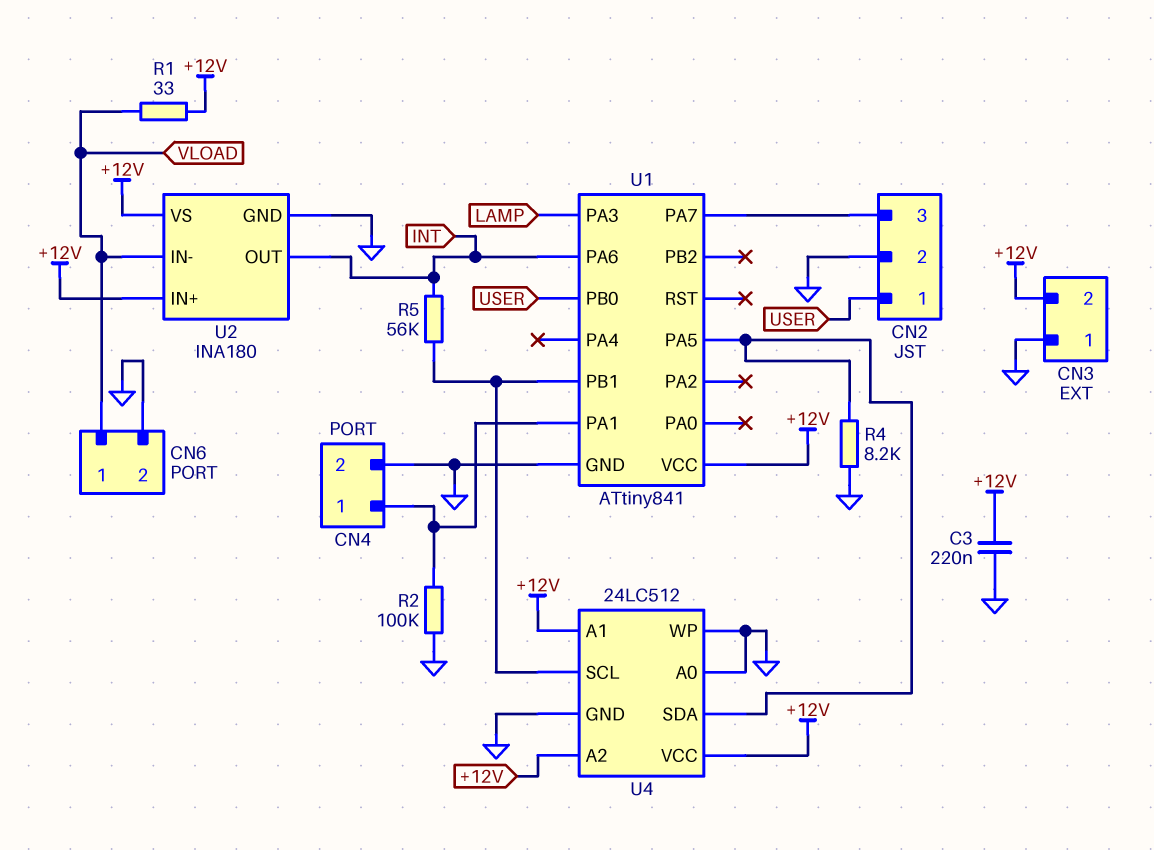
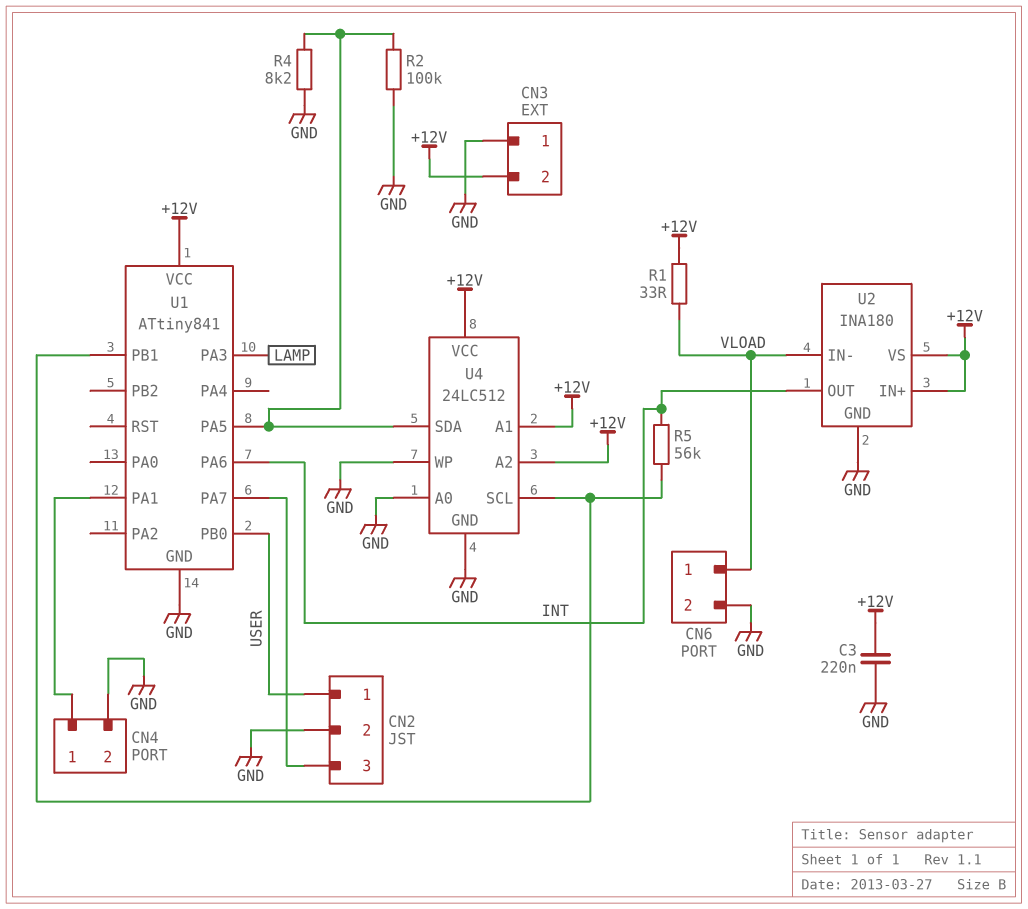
R2: 100k (CN4/1, GND) -> 100k (GND, U1/PA5)

